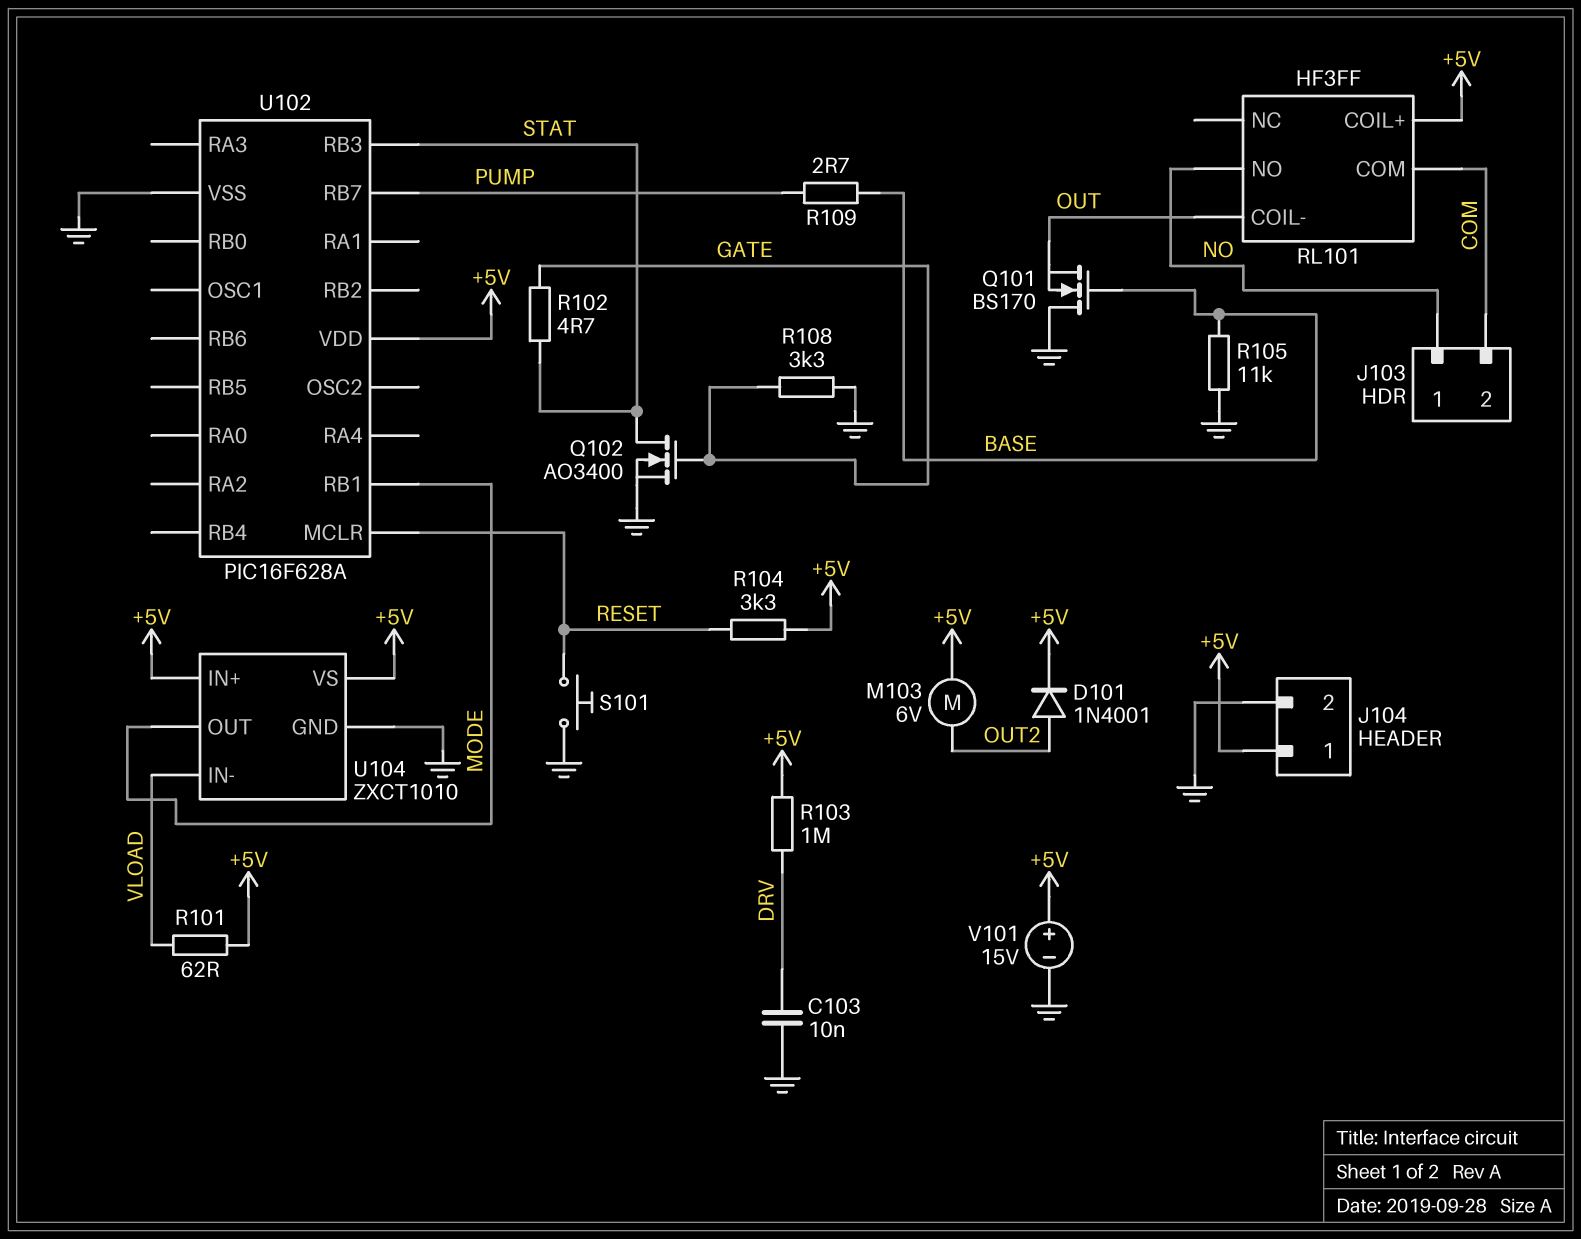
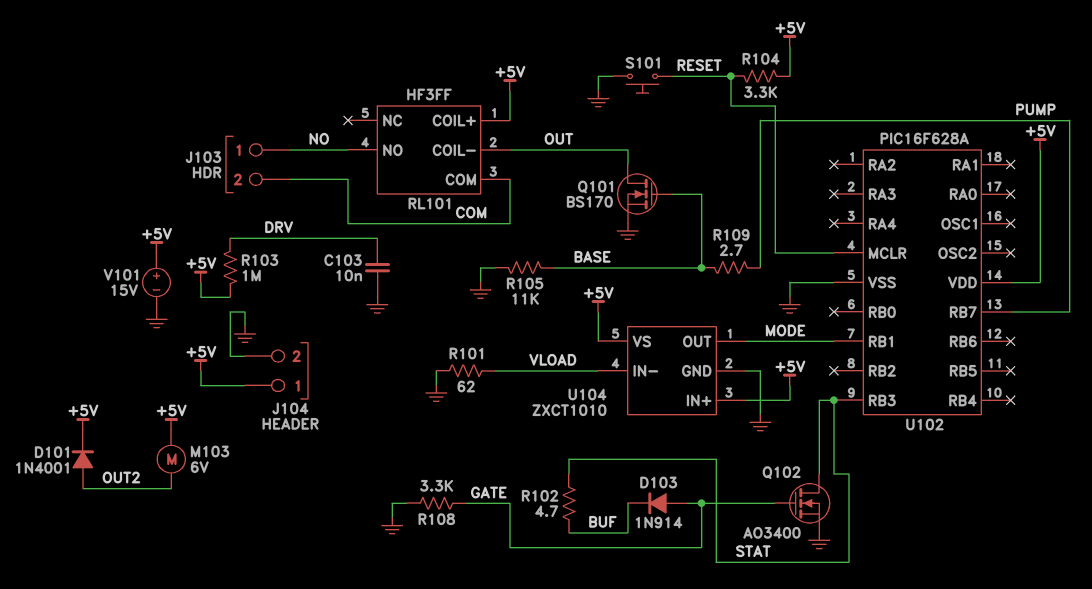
D103: none -> diode 1N914 (A GATE, K BUF)
Q101: NMOS BS170 (G BASE, D GND, S OUT) -> NMOS BS170 (G BASE, D OUT, S GND)
R101: 62 (+5V, VLOAD) -> 62 (GND, VLOAD)
R102: 4.7 (GATE, STAT) -> 4.7 (BUF, STAT)

